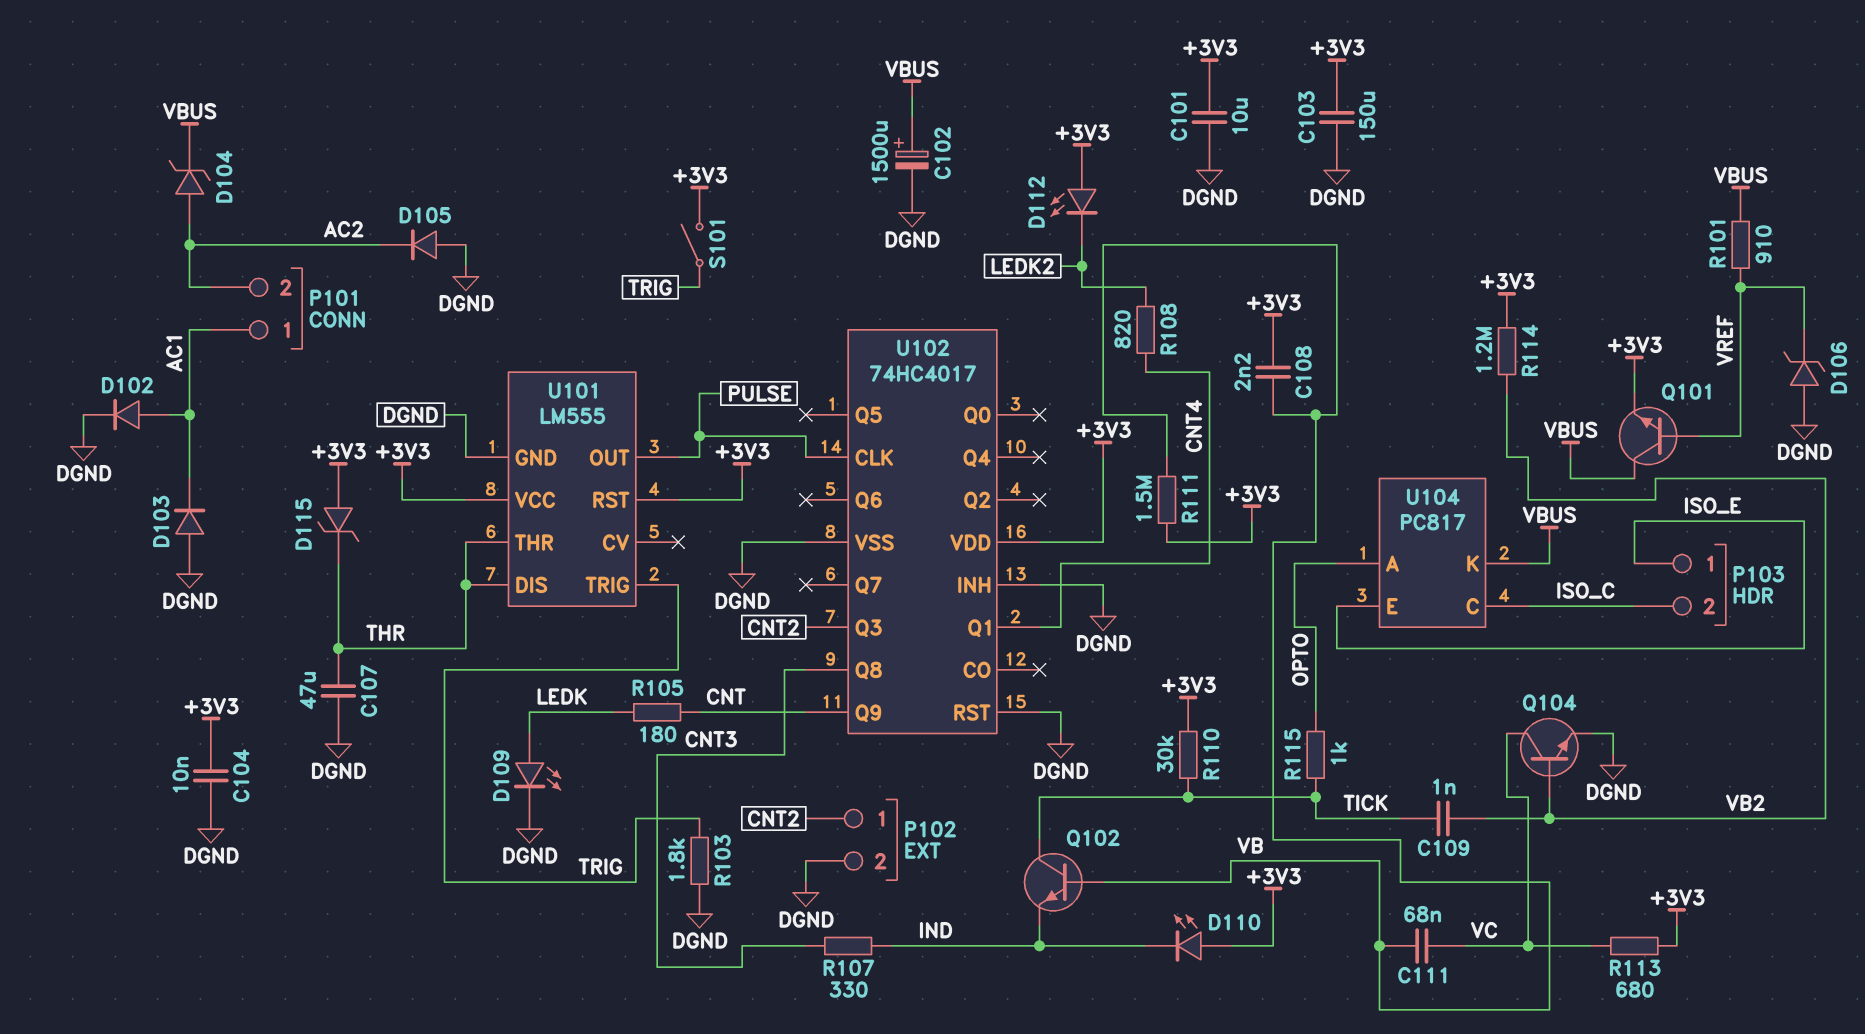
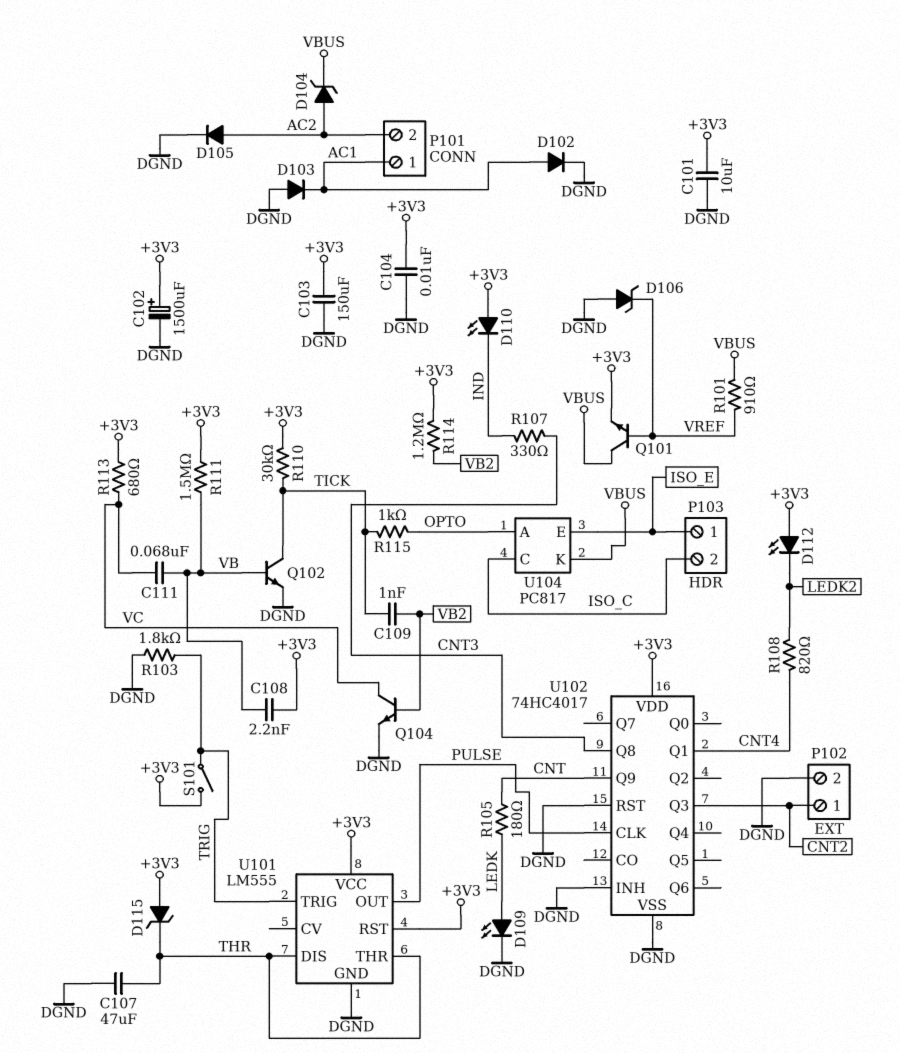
C102: 1500uF (plus VBUS, minus DGND) -> 1500uF (plus +3V3, minus DGND)
D105: diode (A DGND, K AC2) -> diode (A AC2, K DGND)
Q102: NPN (B VB, C TICK, E IND) -> NPN (B VB, C TICK, E DGND)

